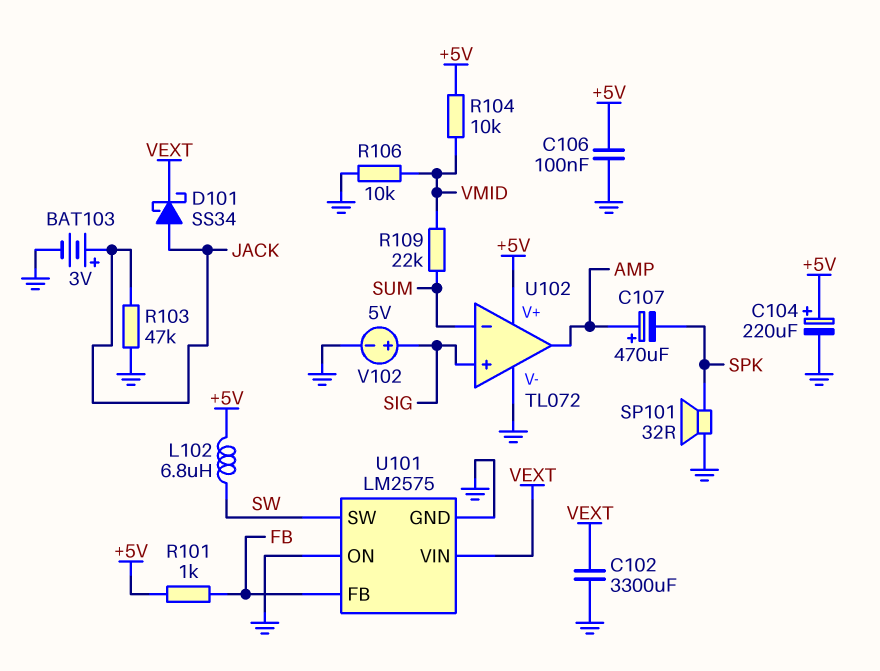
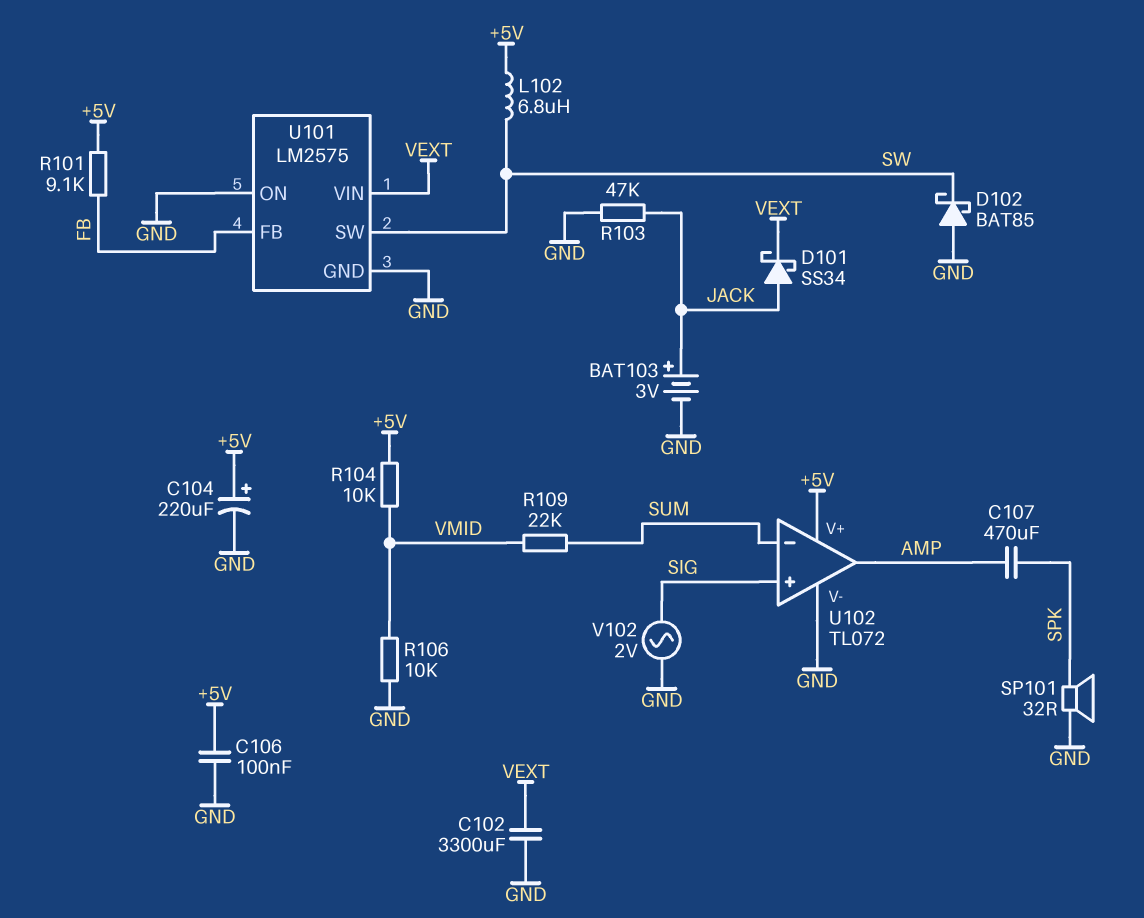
C107: 470uF (plus AMP, minus SPK) -> 470uF (AMP, SPK)
D102: none -> schottky BAT85 (A GND, K SW)
R101: 1k (+5V, FB) -> 9.1k (+5V, FB)
V102: 5V (plus SIG, minus GND) -> AC 2V (GND, SIG)

